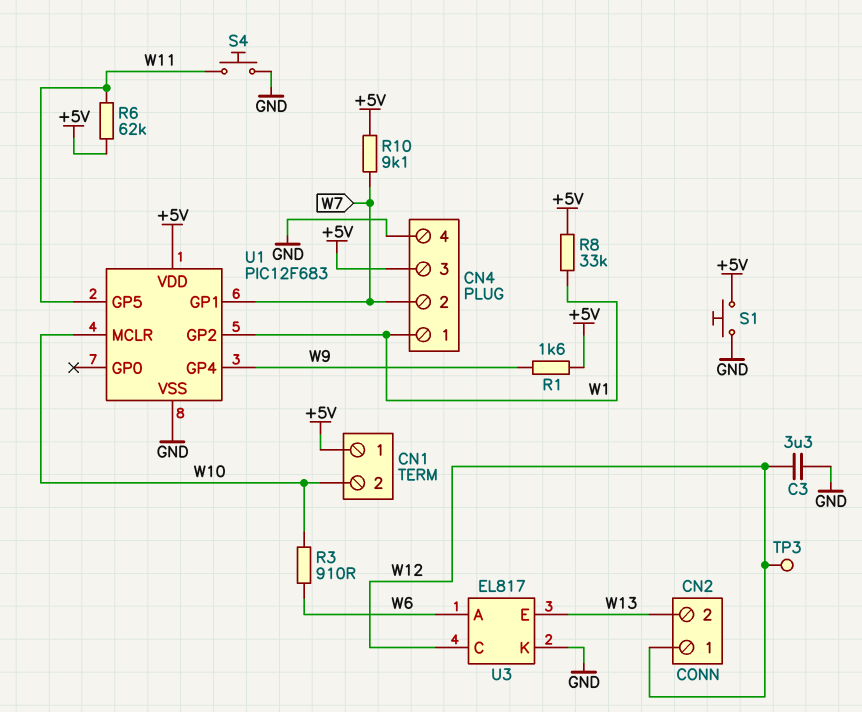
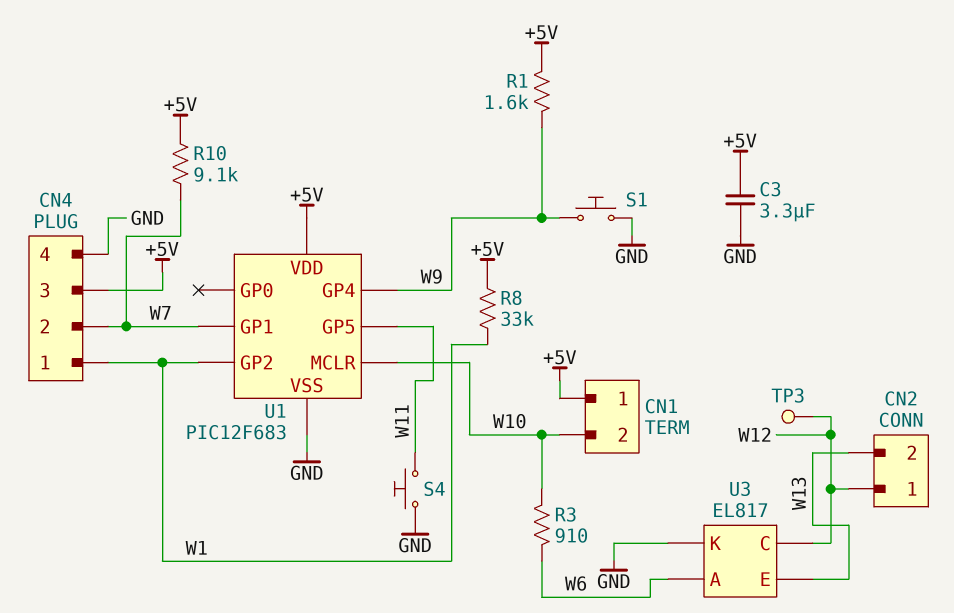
C3: 3.3uF (GND, W12) -> 3.3uF (+5V, GND)
R6: 62k (+5V, W11) -> none
S1: button (+5V, GND) -> button (GND, W9)

